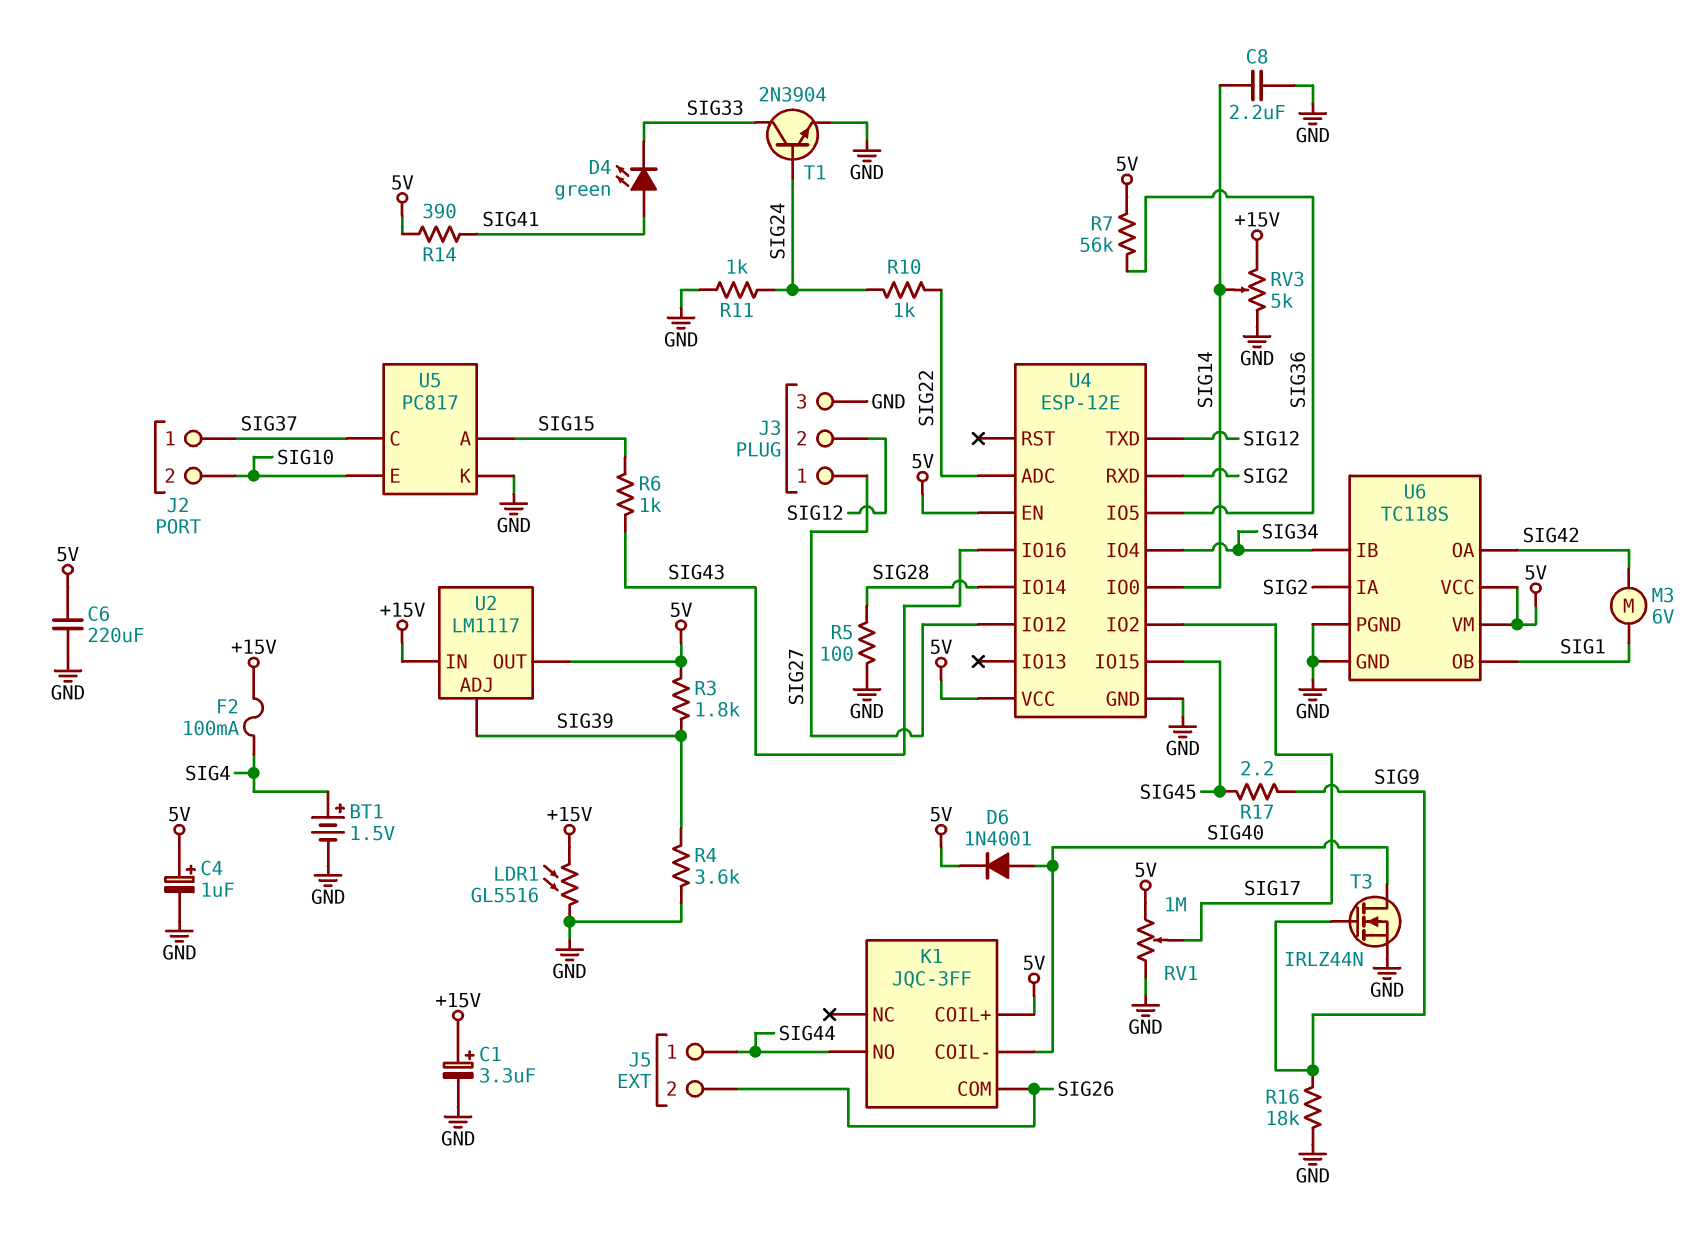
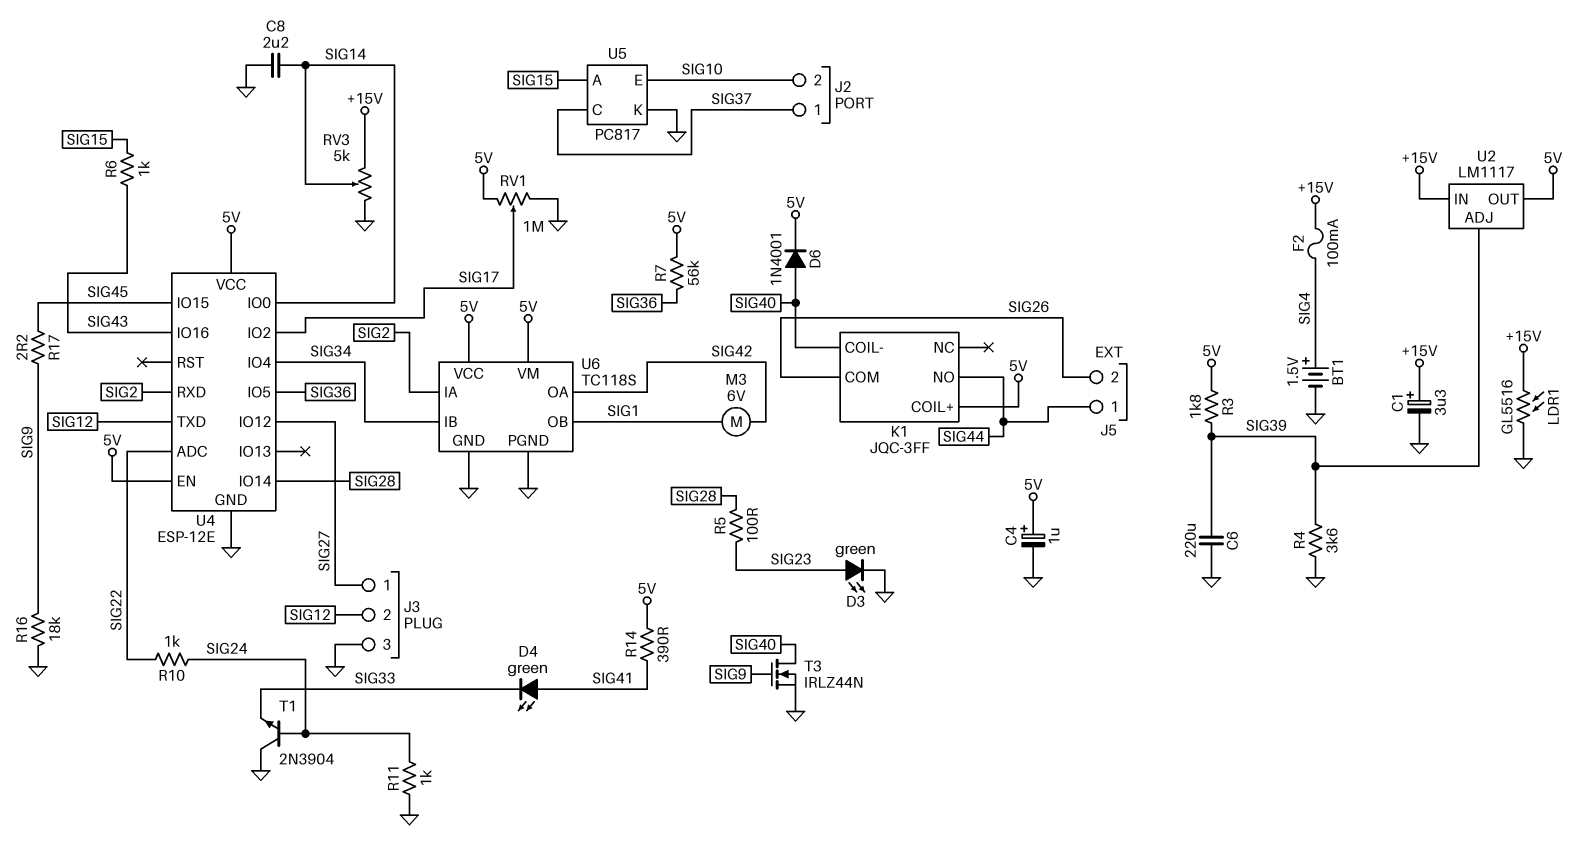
C6: 220uF (5V, GND) -> 220uF (GND, SIG39)
D3: none -> LED green (A SIG23, K GND)
R5: 100 (GND, SIG28) -> 100 (SIG23, SIG28)
T1: NPN 2N3904 (B SIG24, C SIG33, E GND) -> NPN 2N3904 (B SIG24, C GND, E SIG33)

